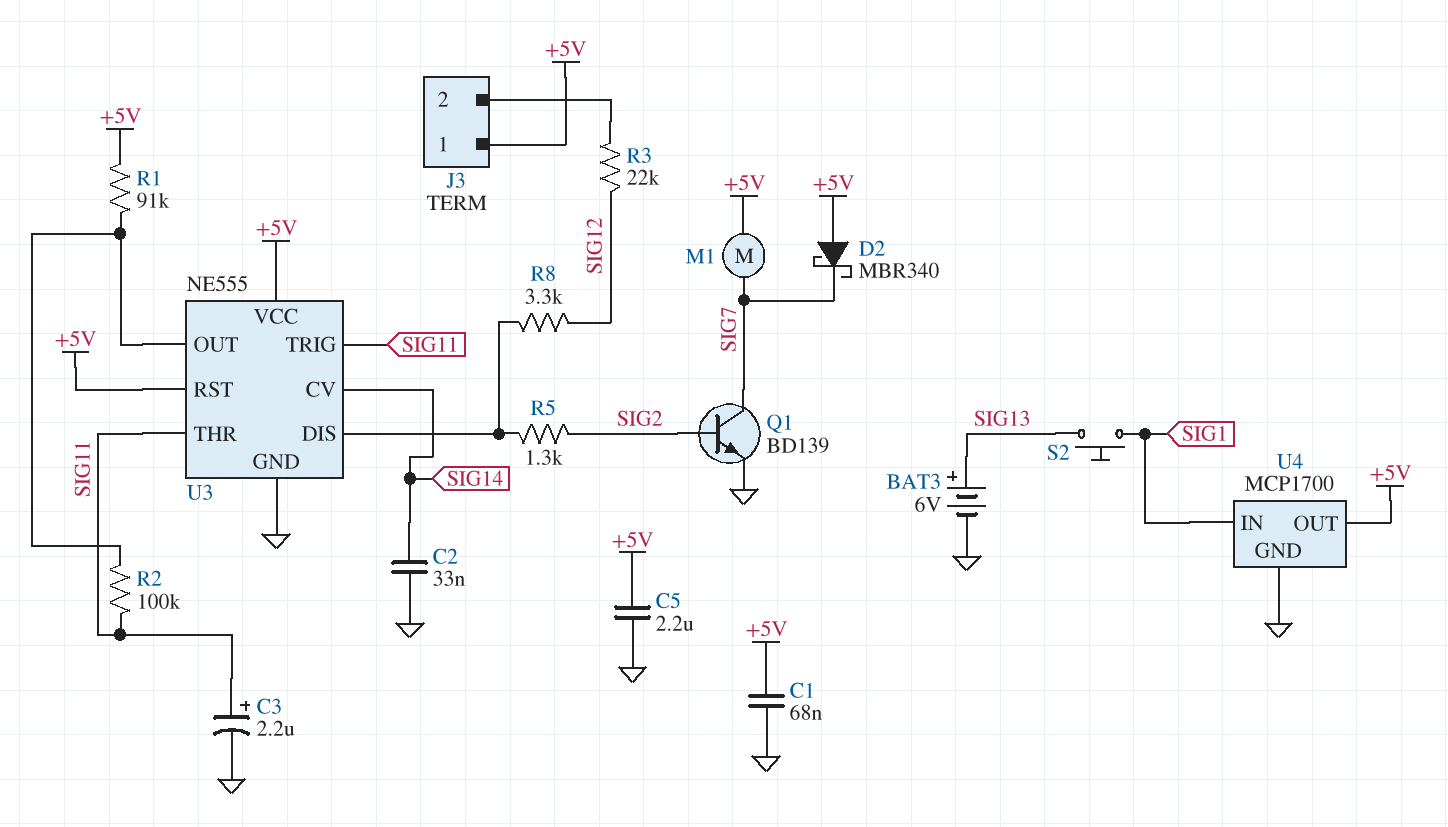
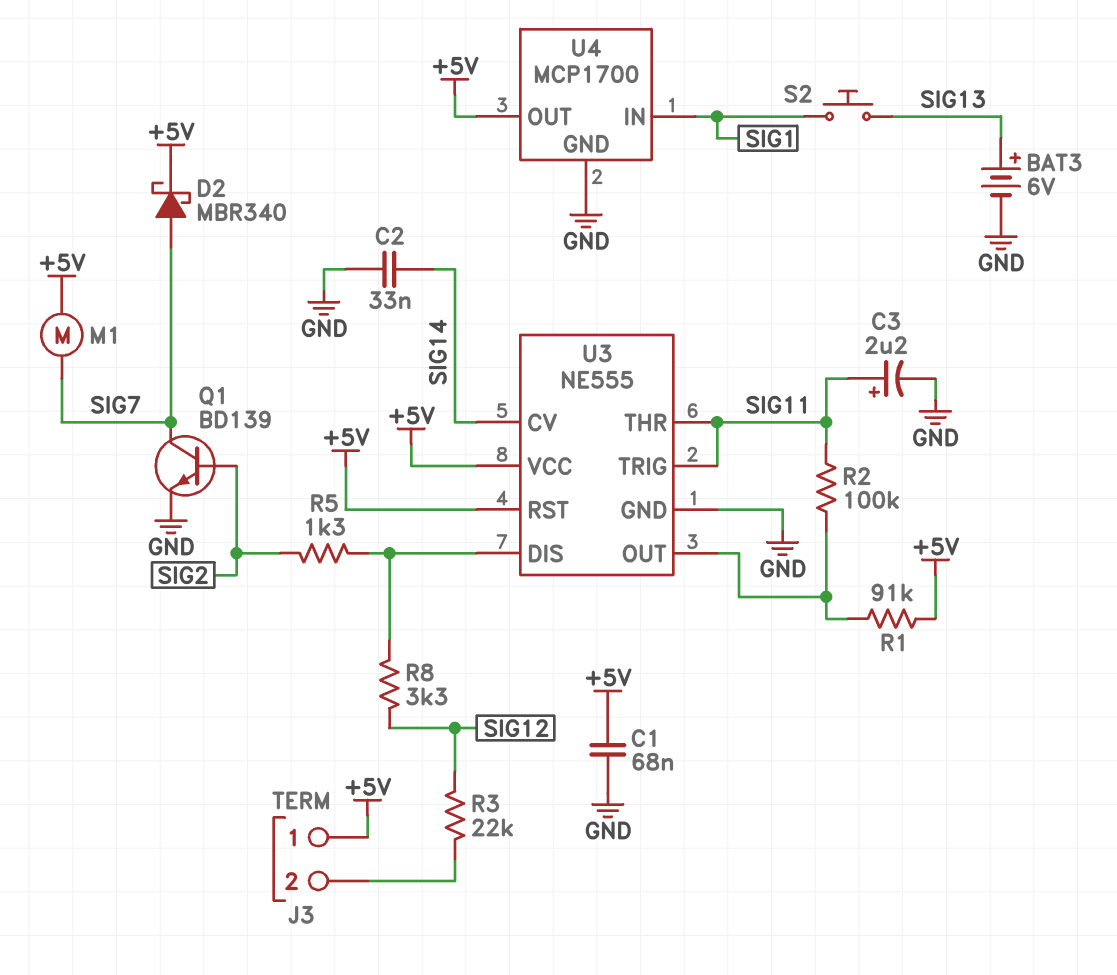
C5: 2.2uF (+5V, GND) -> none
D2: schottky MBR340 (A +5V, K SIG7) -> schottky MBR340 (A SIG7, K +5V)

